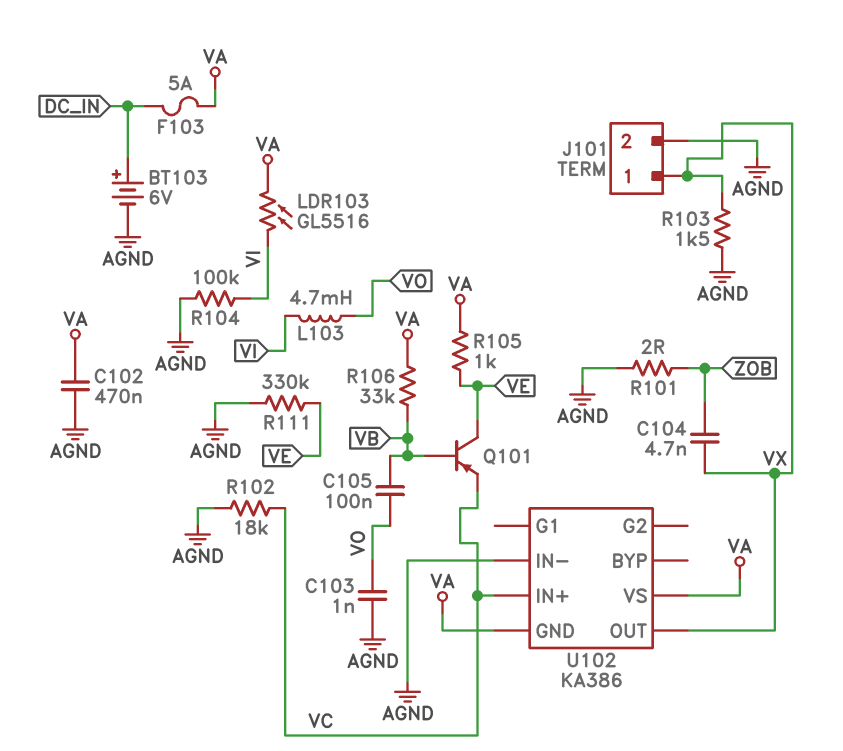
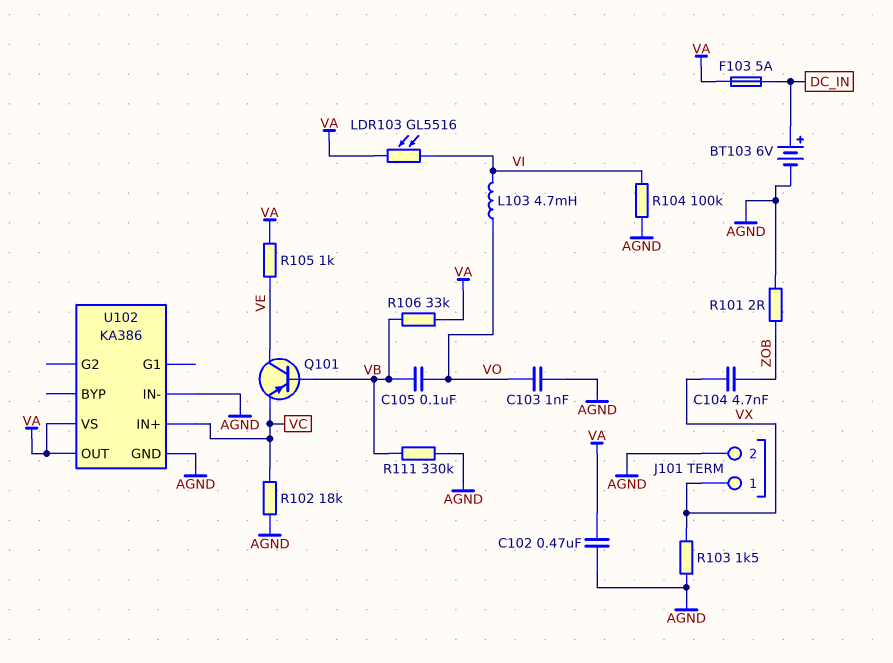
R111: 330k (AGND, VE) -> 330k (AGND, VB)
U102 pin GND: VA -> AGND
U102 pin OUT: VX -> VA

